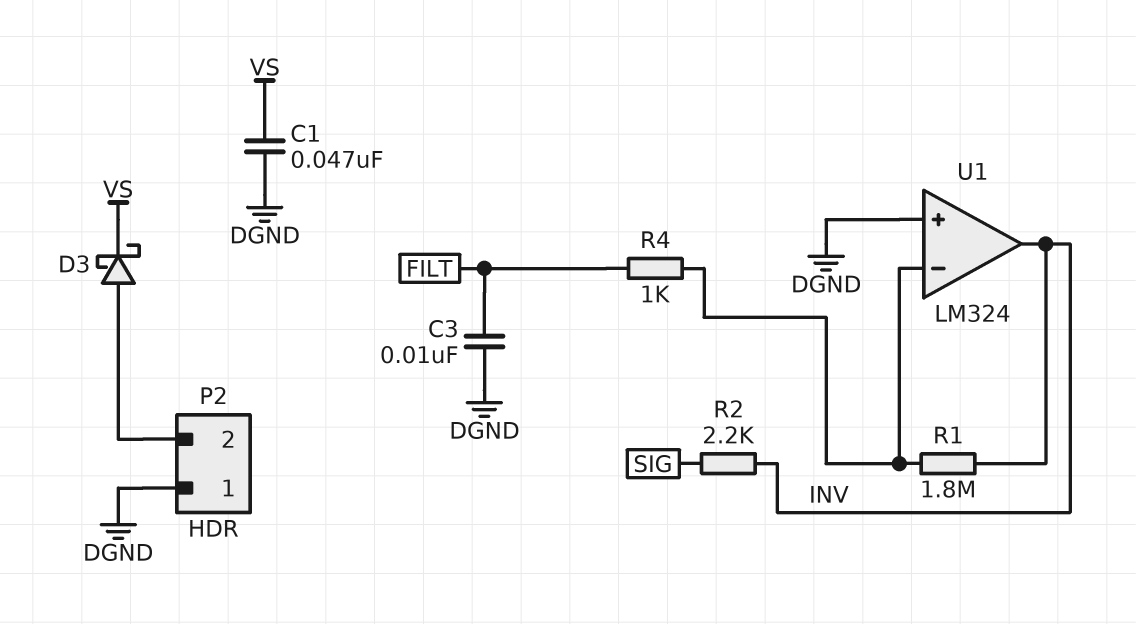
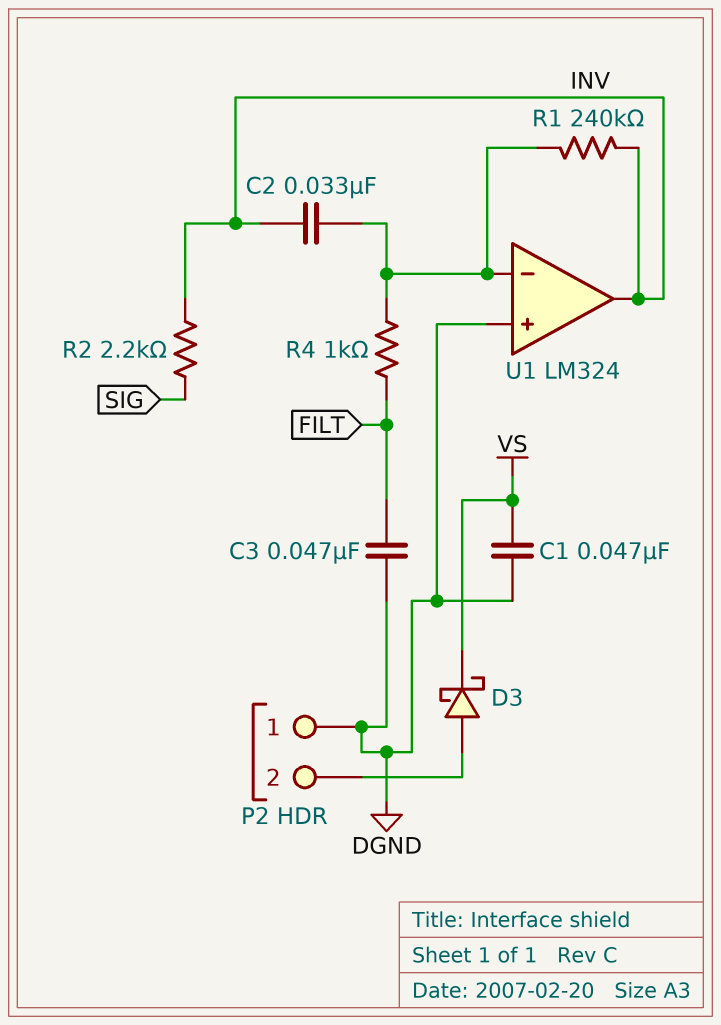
C2: none -> 33nF (INV, U1/in-)
C3: 10nF (DGND, FILT) -> 47nF (DGND, FILT)
R1: 1.8M (INV, U1/in-) -> 240k (INV, U1/in-)

